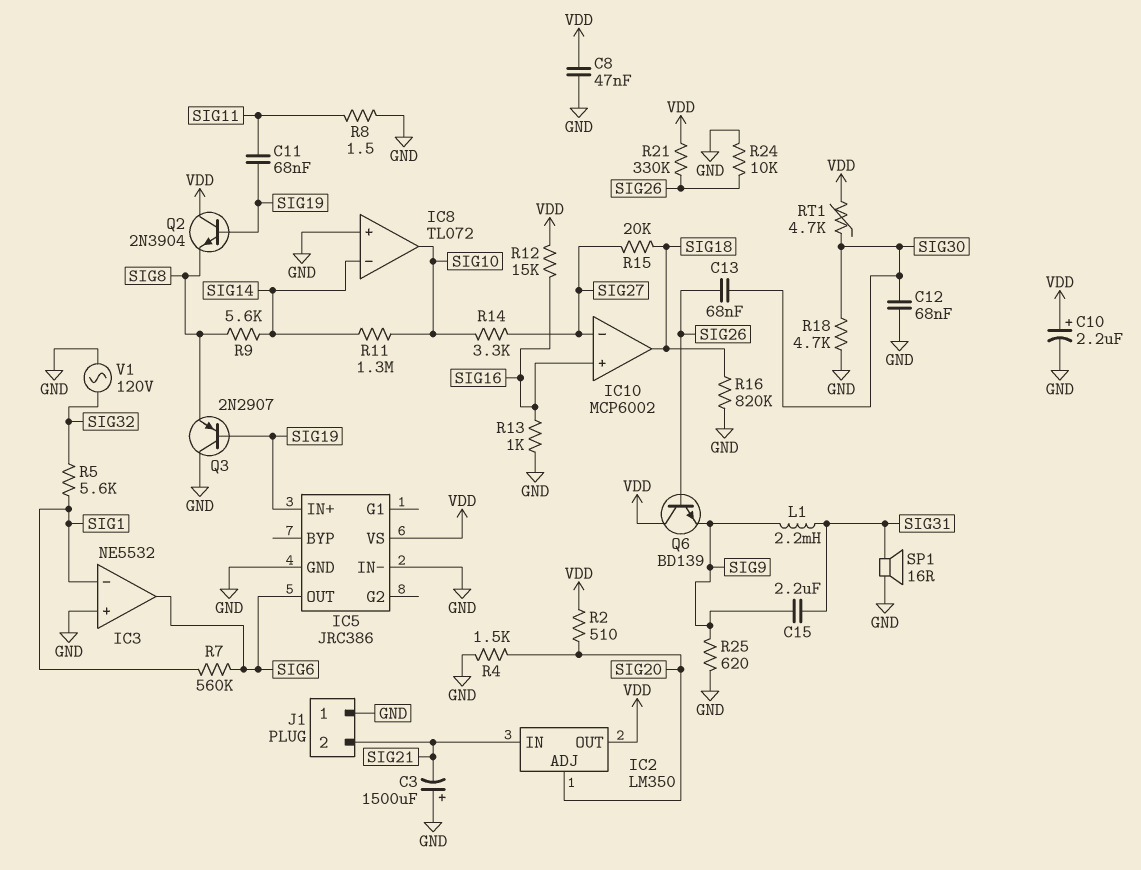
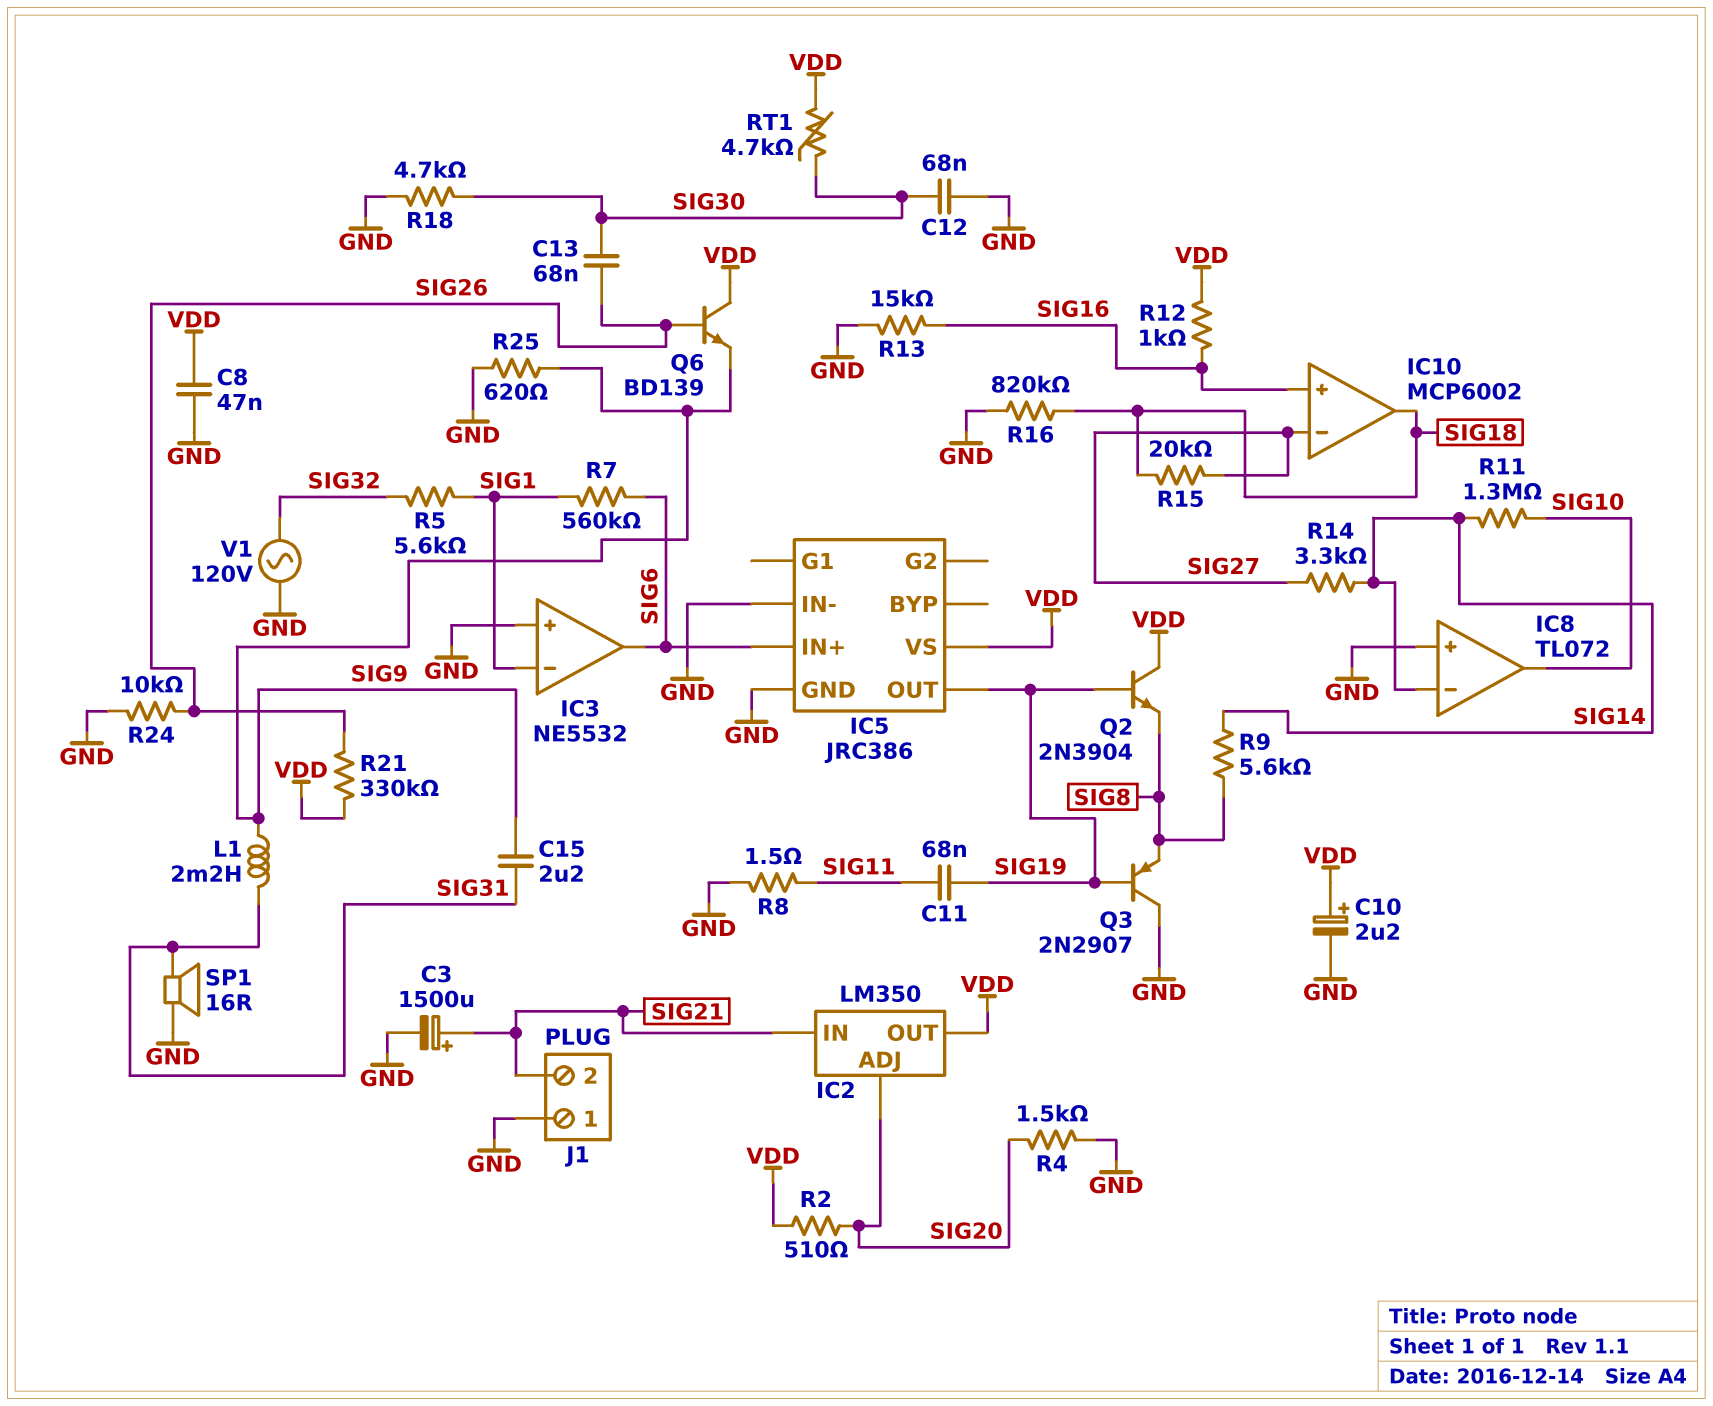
C3: 1500uF (plus GND, minus SIG21) -> 1500uF (plus SIG21, minus GND)
IC5 pin IN+: SIG19 -> SIG6
IC5 pin OUT: SIG6 -> SIG19
R12: 15k (SIG16, VDD) -> 1k (SIG16, VDD)
R13: 1k (GND, SIG16) -> 15k (GND, SIG16)
R14: 3.3k (SIG10, SIG27) -> 3.3k (SIG14, SIG27)

